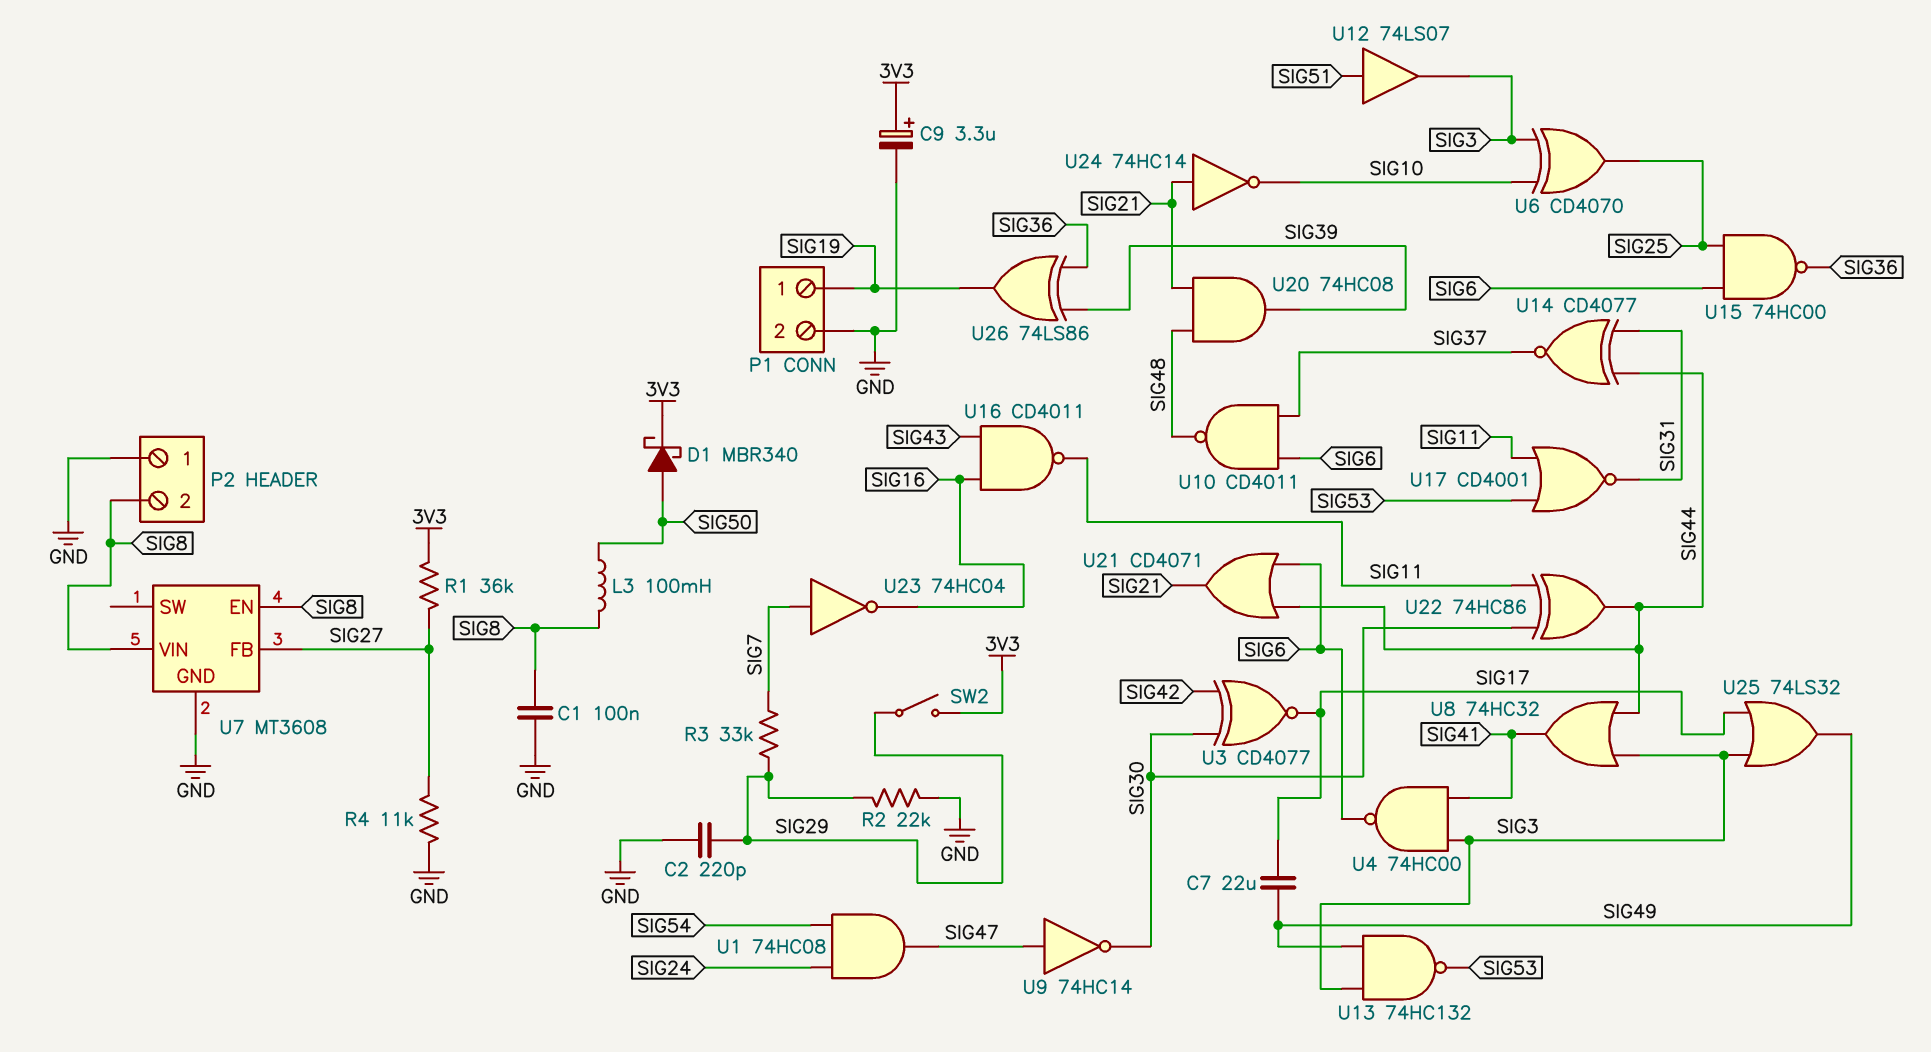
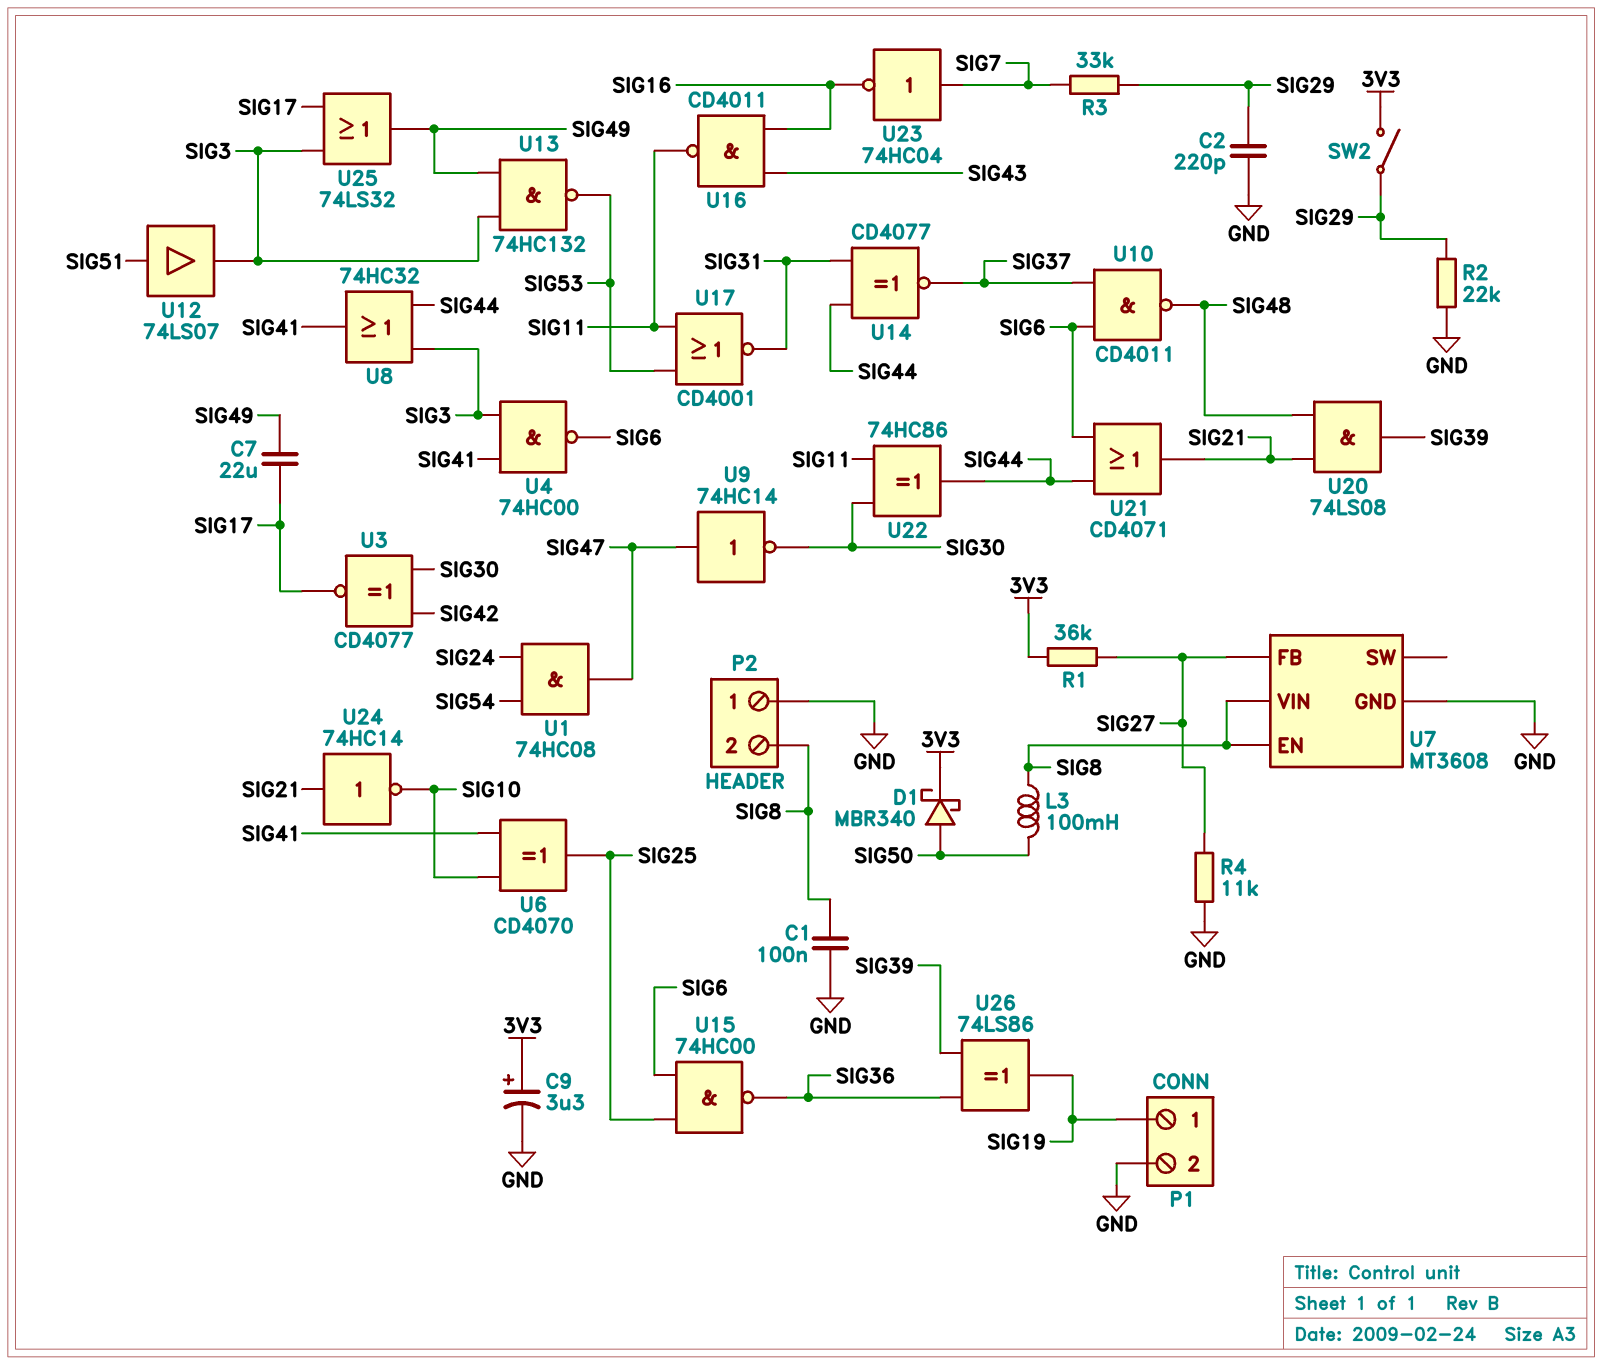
U6: XOR CD4070 (in SIG3, in SIG10, out SIG25) -> XOR CD4070 (in SIG10, in SIG41, out SIG25)
U20: AND 74HC08 (in SIG21, in SIG48, out SIG39) -> AND 74LS08 (in SIG21, in SIG48, out SIG39)

